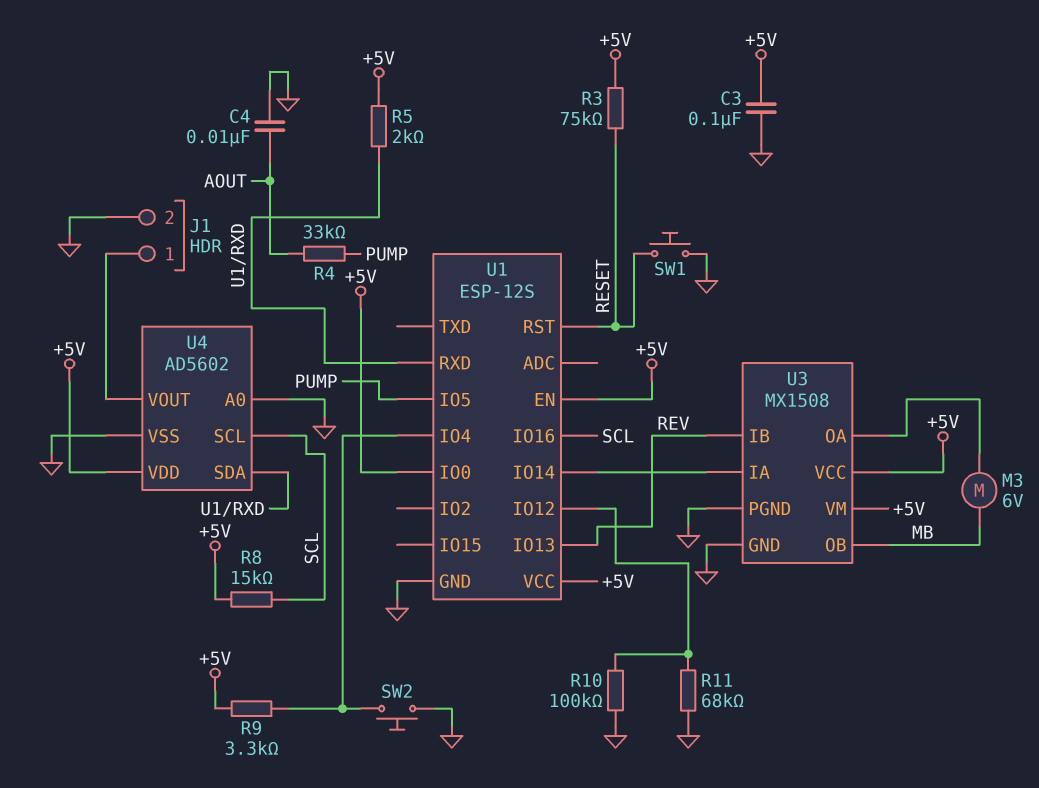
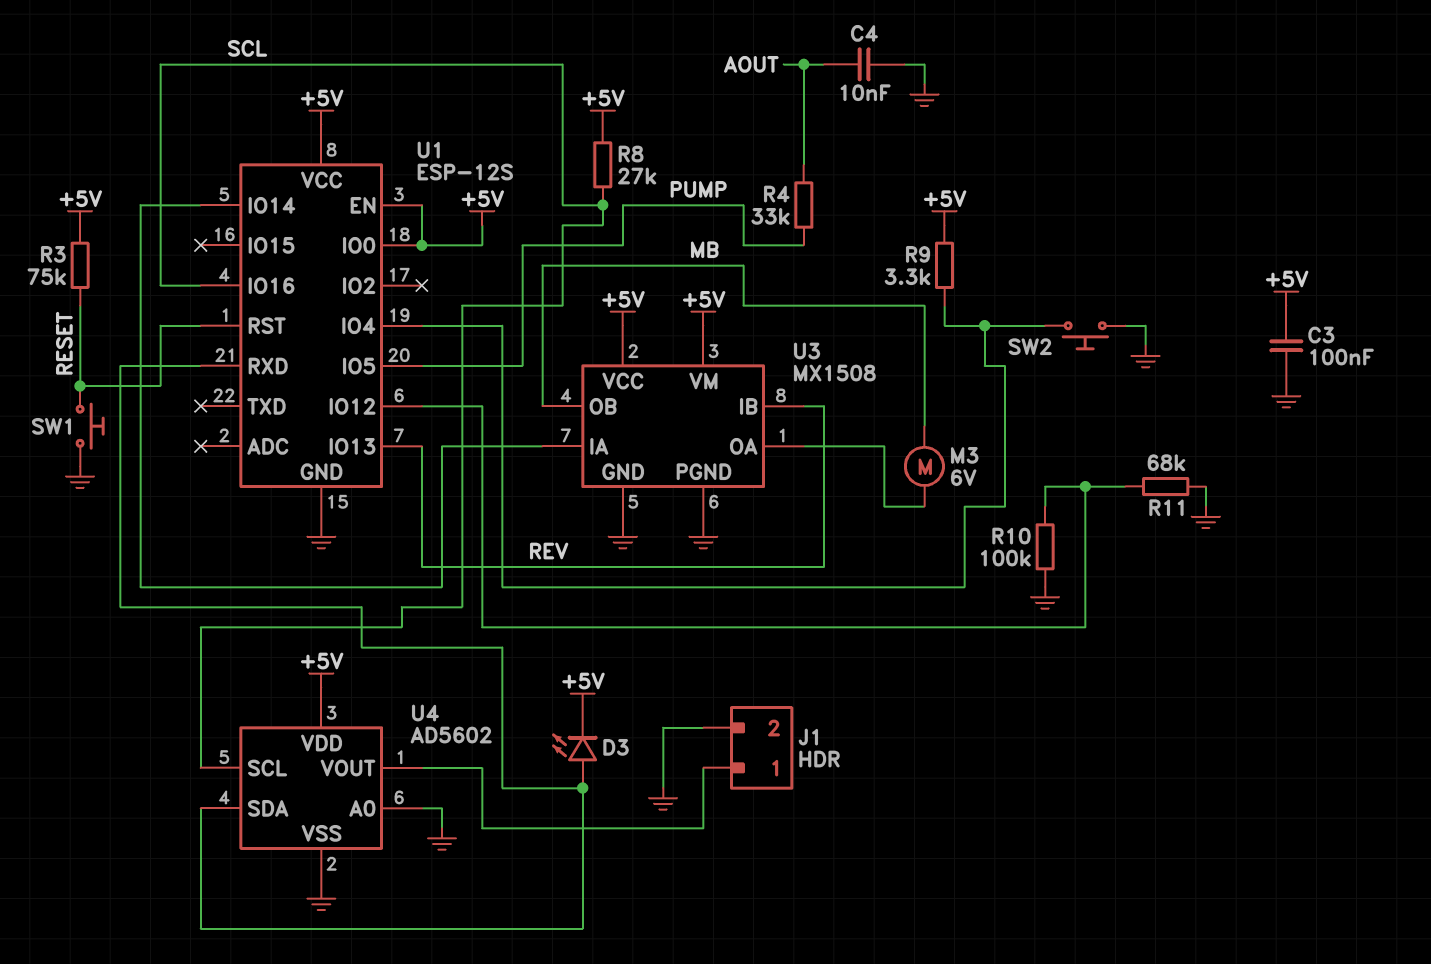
D3: none -> LED (A U1/RXD, K +5V)
R5: 2k (+5V, U1/RXD) -> none
R8: 15k (+5V, SCL) -> 27k (+5V, SCL)

